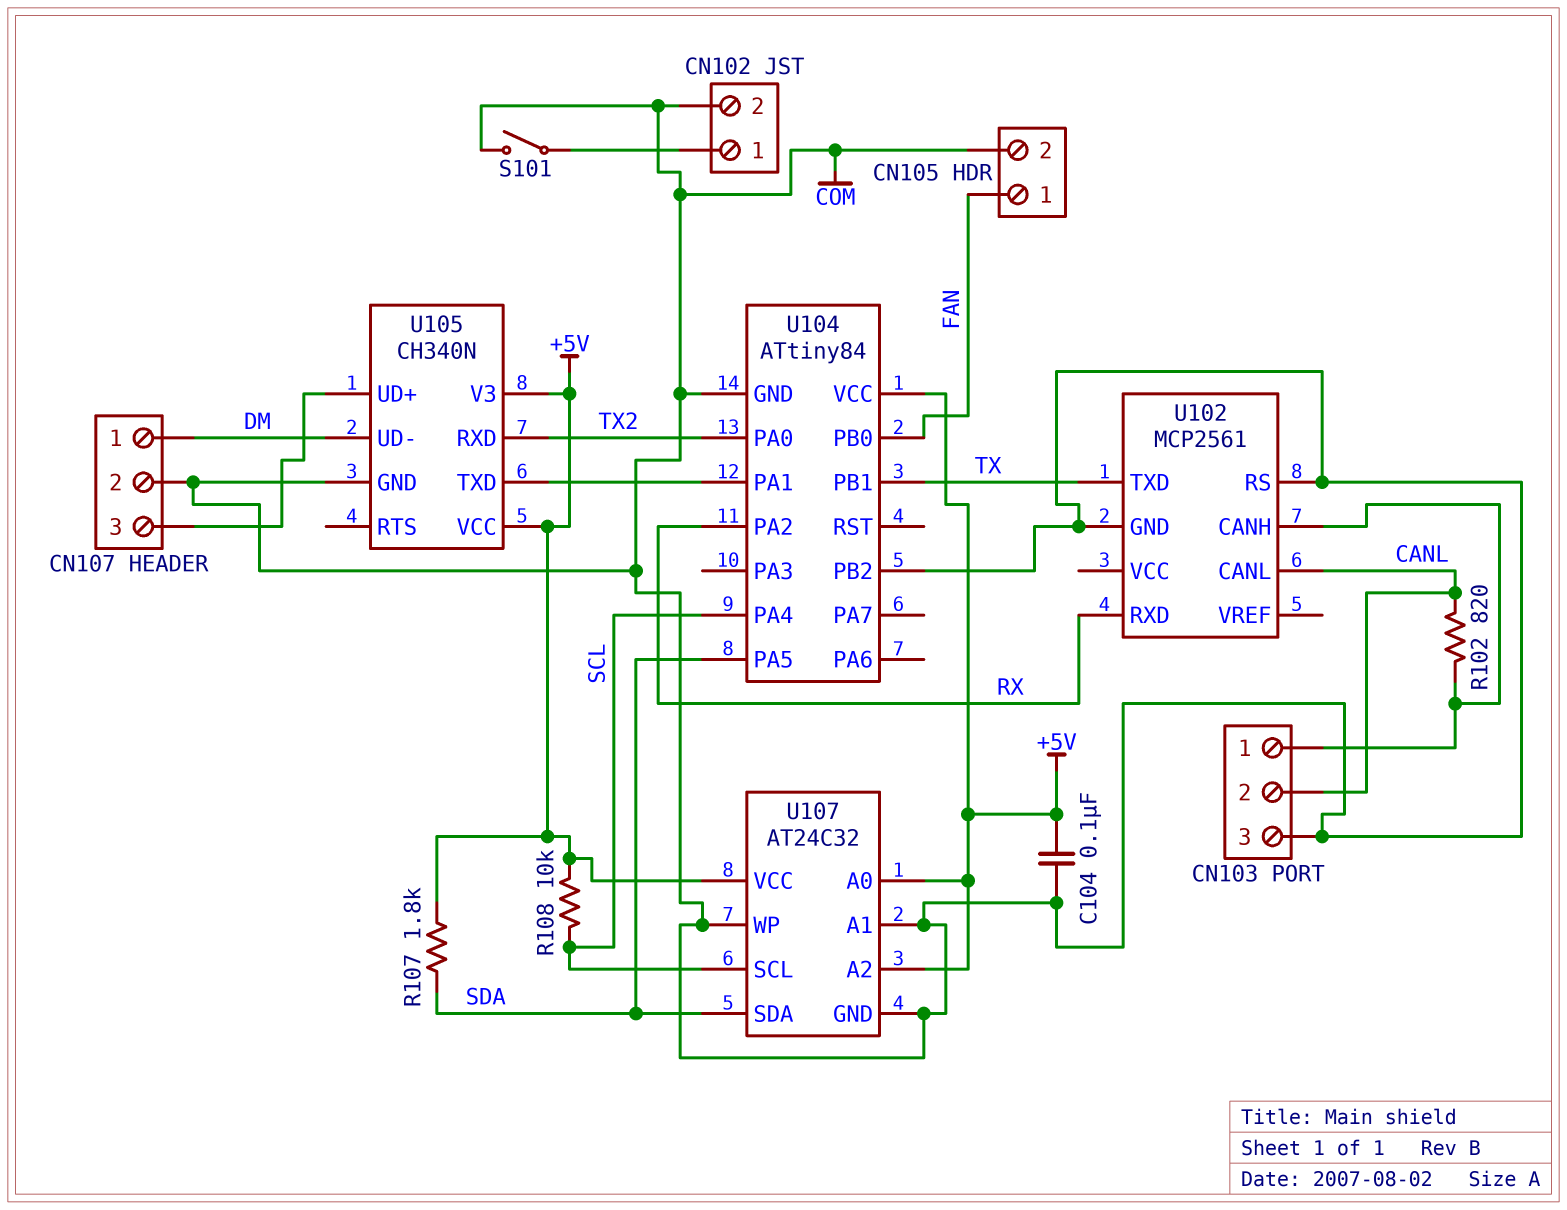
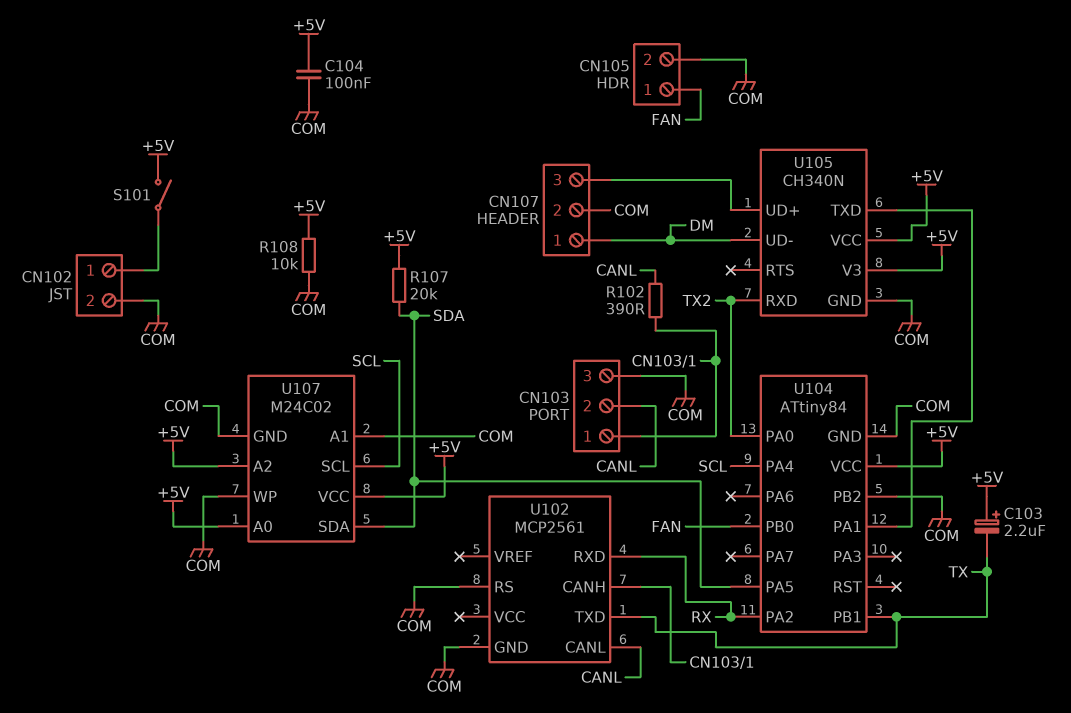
C103: none -> 2.2uF (plus +5V, minus TX)
R102: 820 (CANL, CN103/1) -> 390 (CANL, CN103/1)
R107: 1.8k (+5V, SDA) -> 20k (+5V, SDA)
R108: 10k (+5V, SCL) -> 10k (+5V, COM)
S101: switch (CN102/1, COM) -> switch (+5V, CN102/1)
U107: AT24C32 -> M24C02

